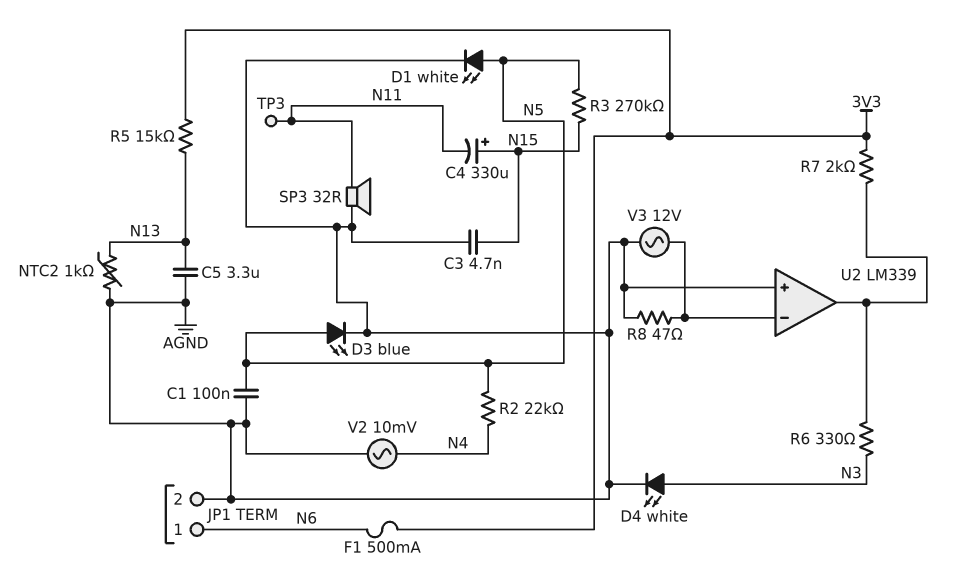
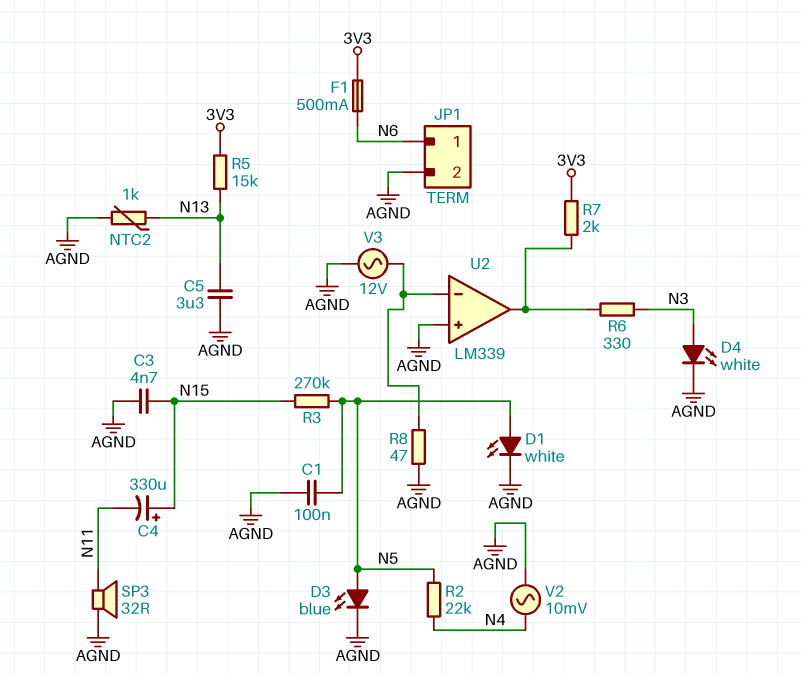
TP3: test point (N11) -> none

